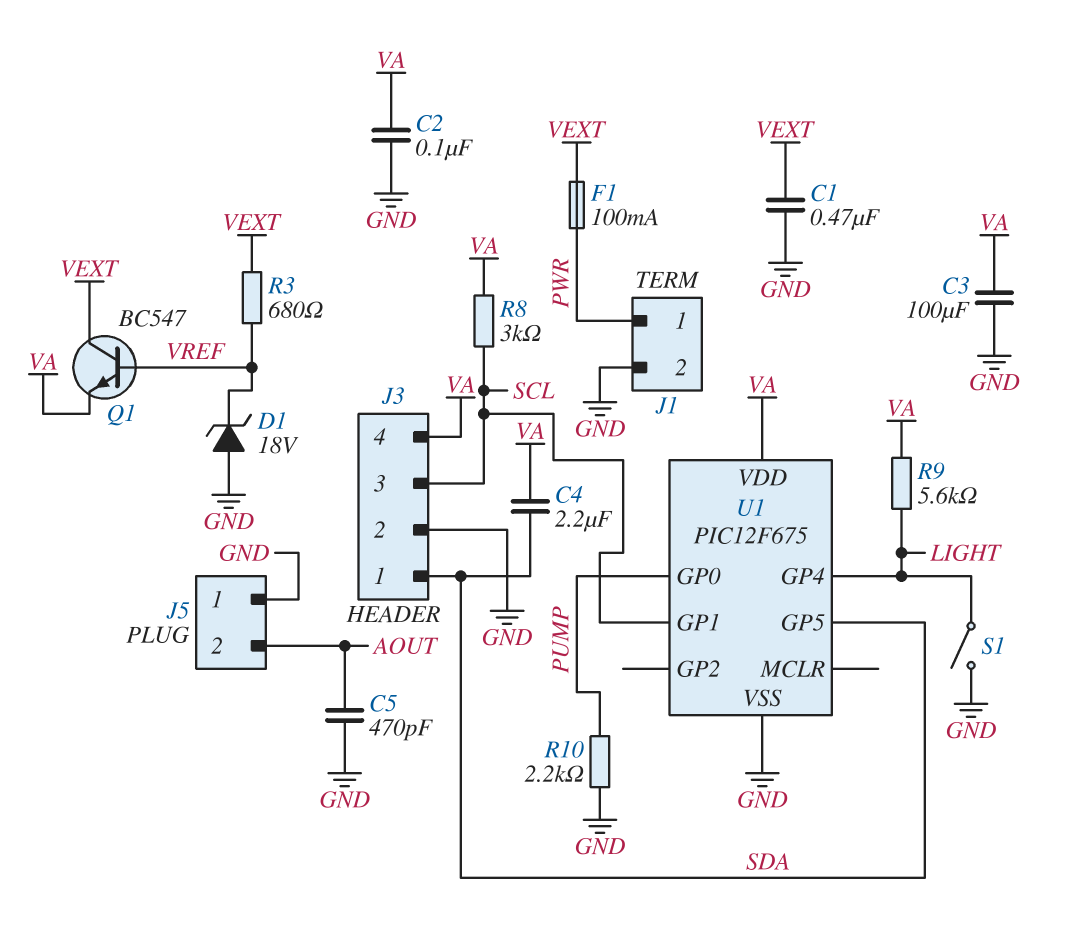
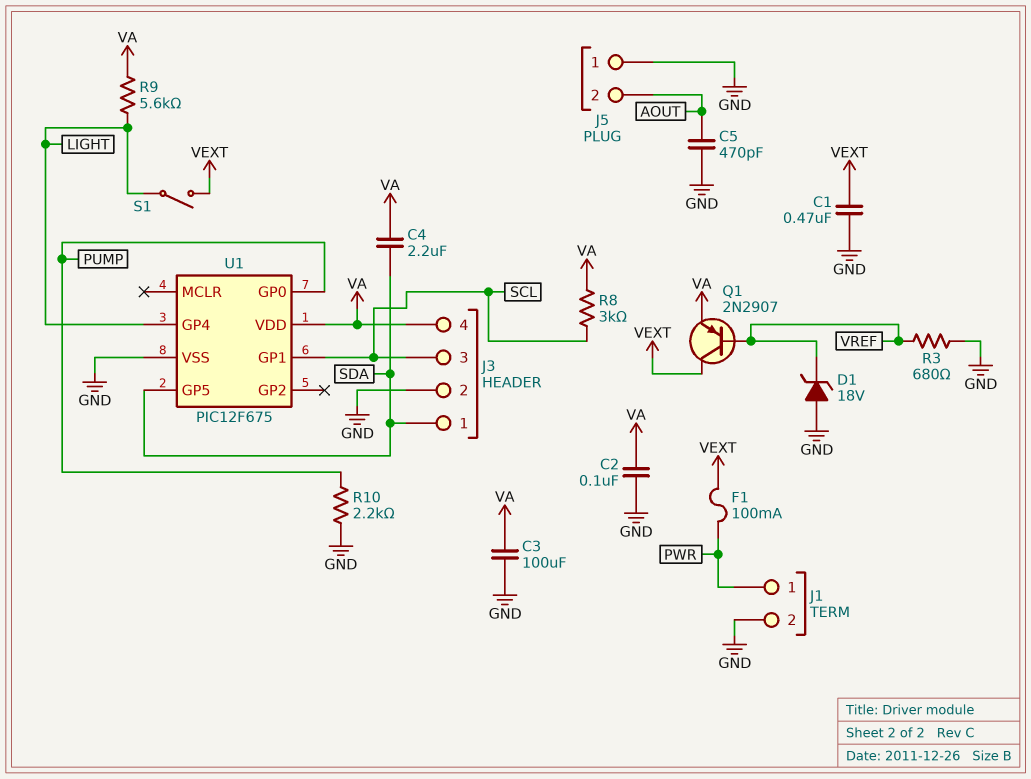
Q1: NPN BC547 (B VREF, C VEXT, E VA) -> PNP 2N2907 (B VREF, C VEXT, E VA)
R3: 680 (VEXT, VREF) -> 680 (GND, VREF)
S1: switch (GND, LIGHT) -> switch (LIGHT, VEXT)

